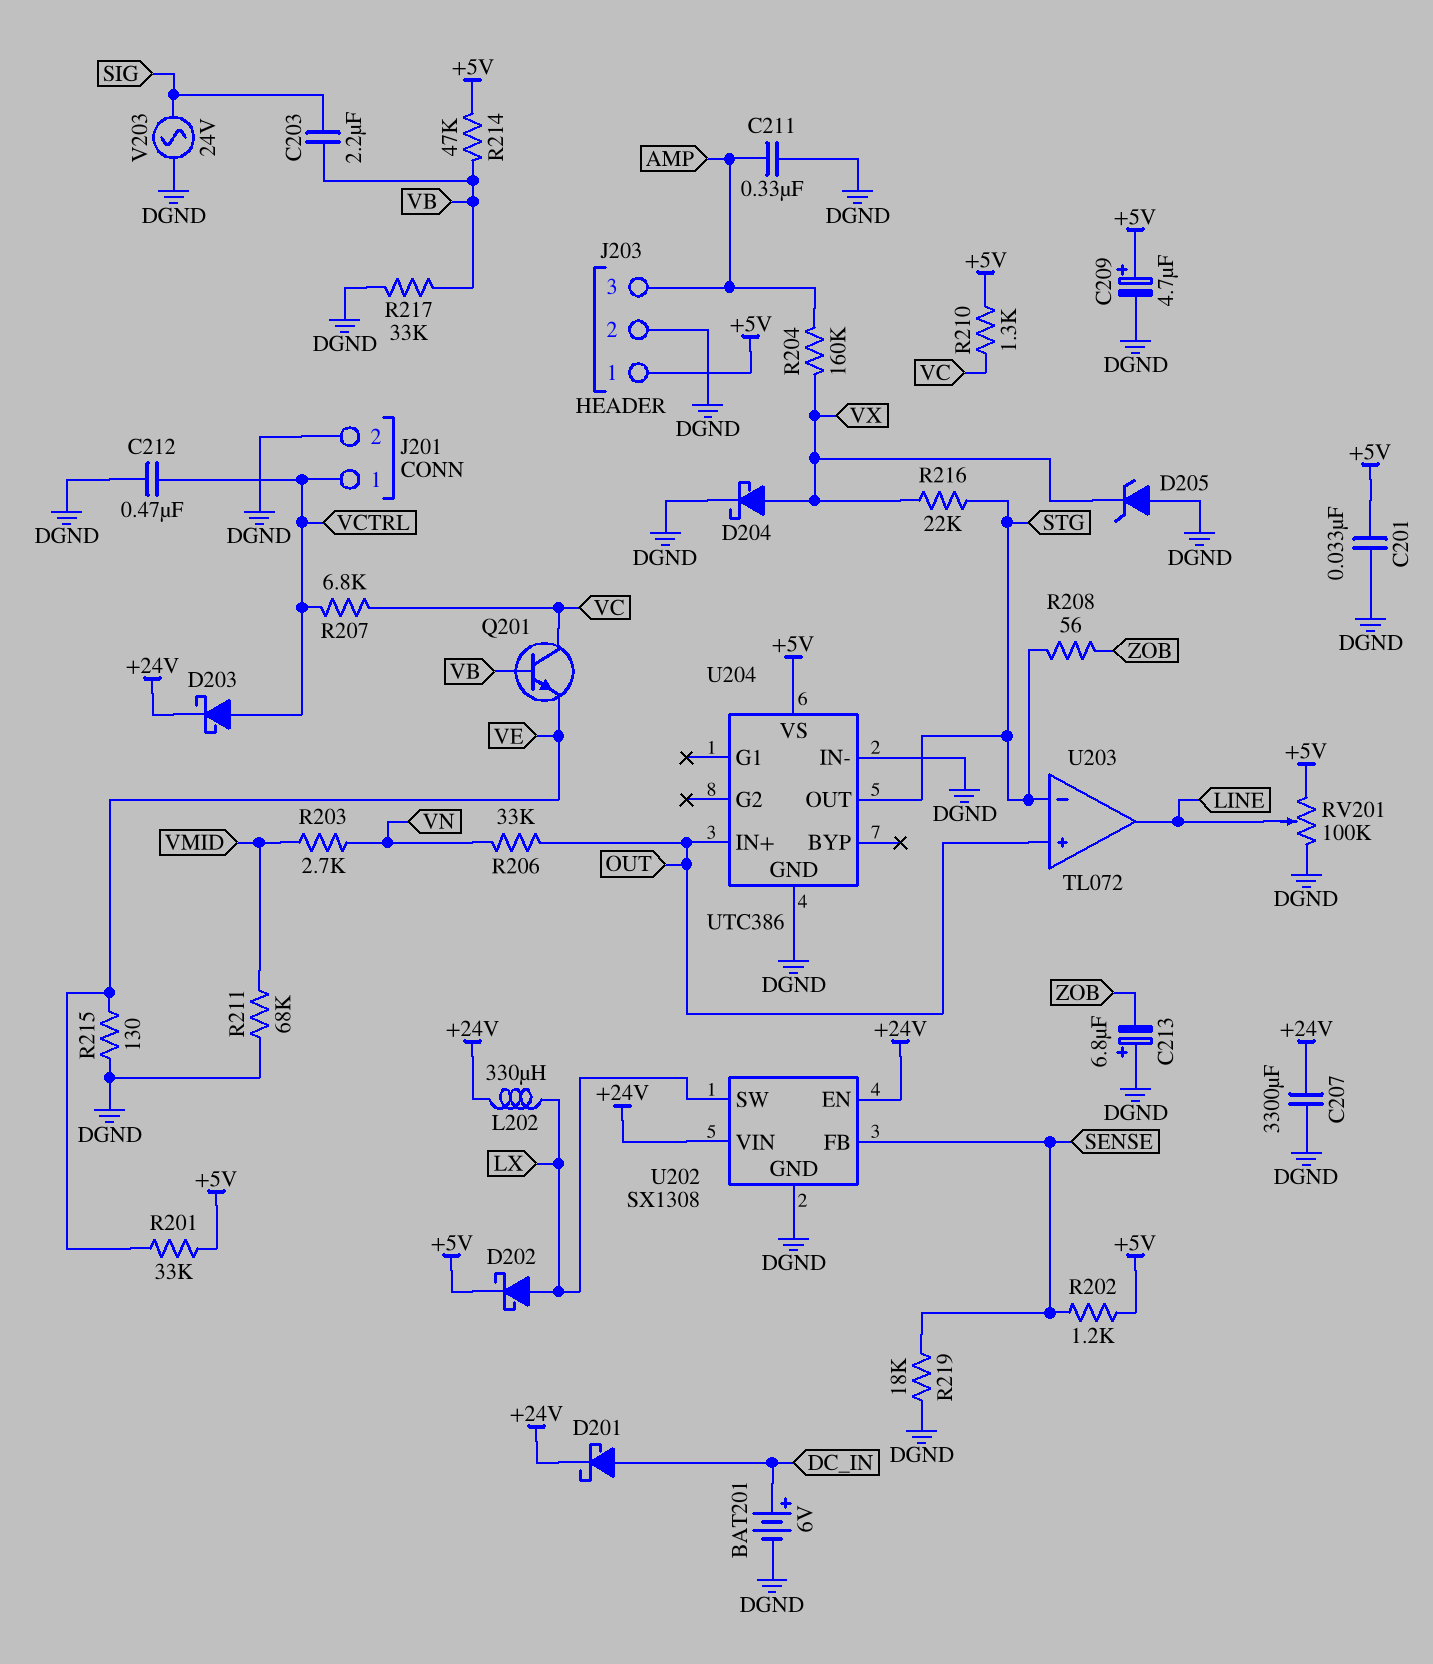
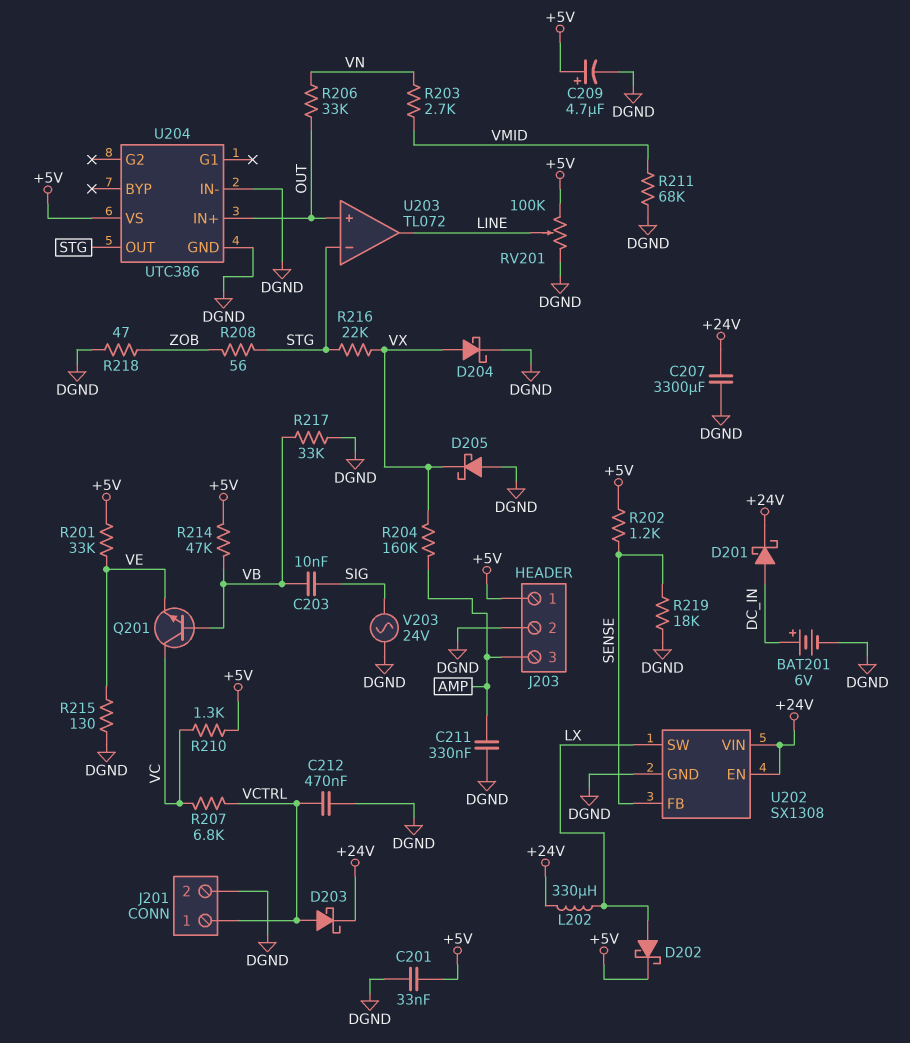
C203: 2.2uF (SIG, VB) -> 10nF (SIG, VB)
C213: 6.8uF (plus DGND, minus ZOB) -> none
D205: zener (A DGND, K VX) -> schottky (A DGND, K VX)
R218: none -> 47 (DGND, ZOB)

